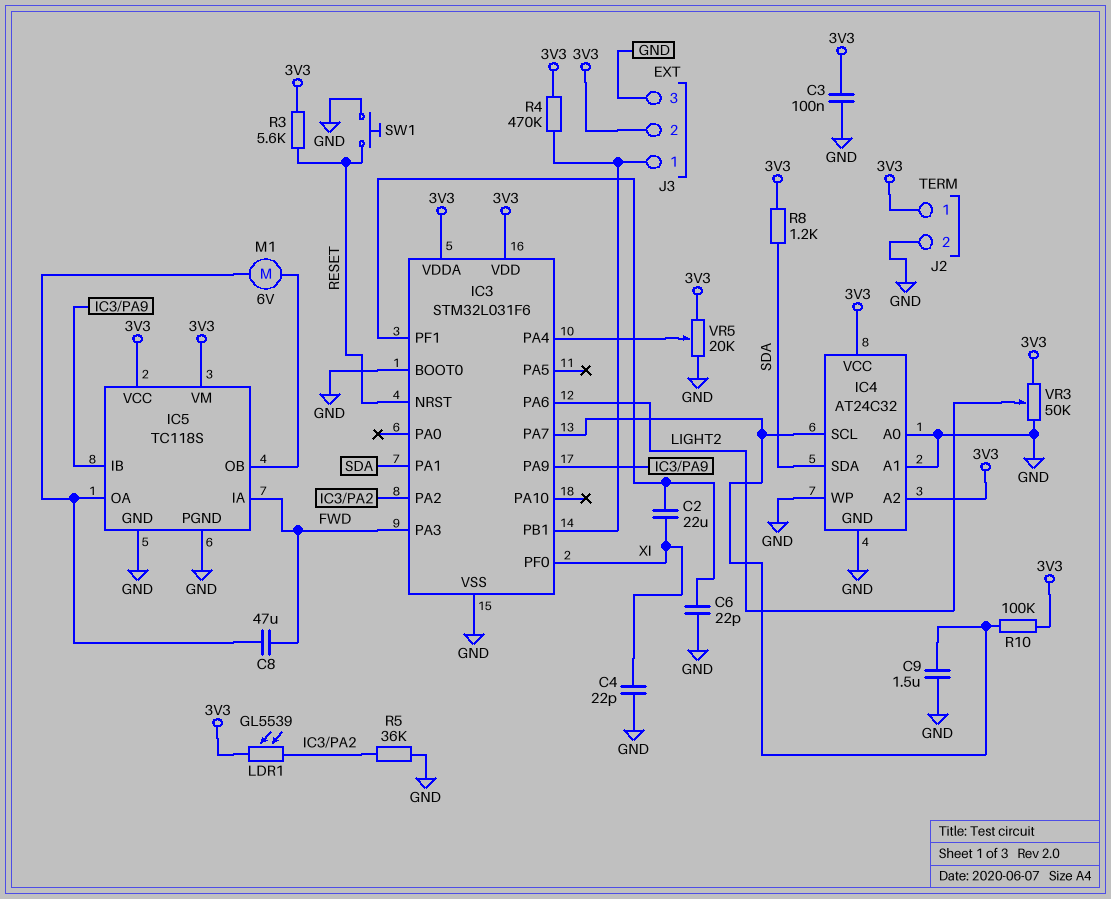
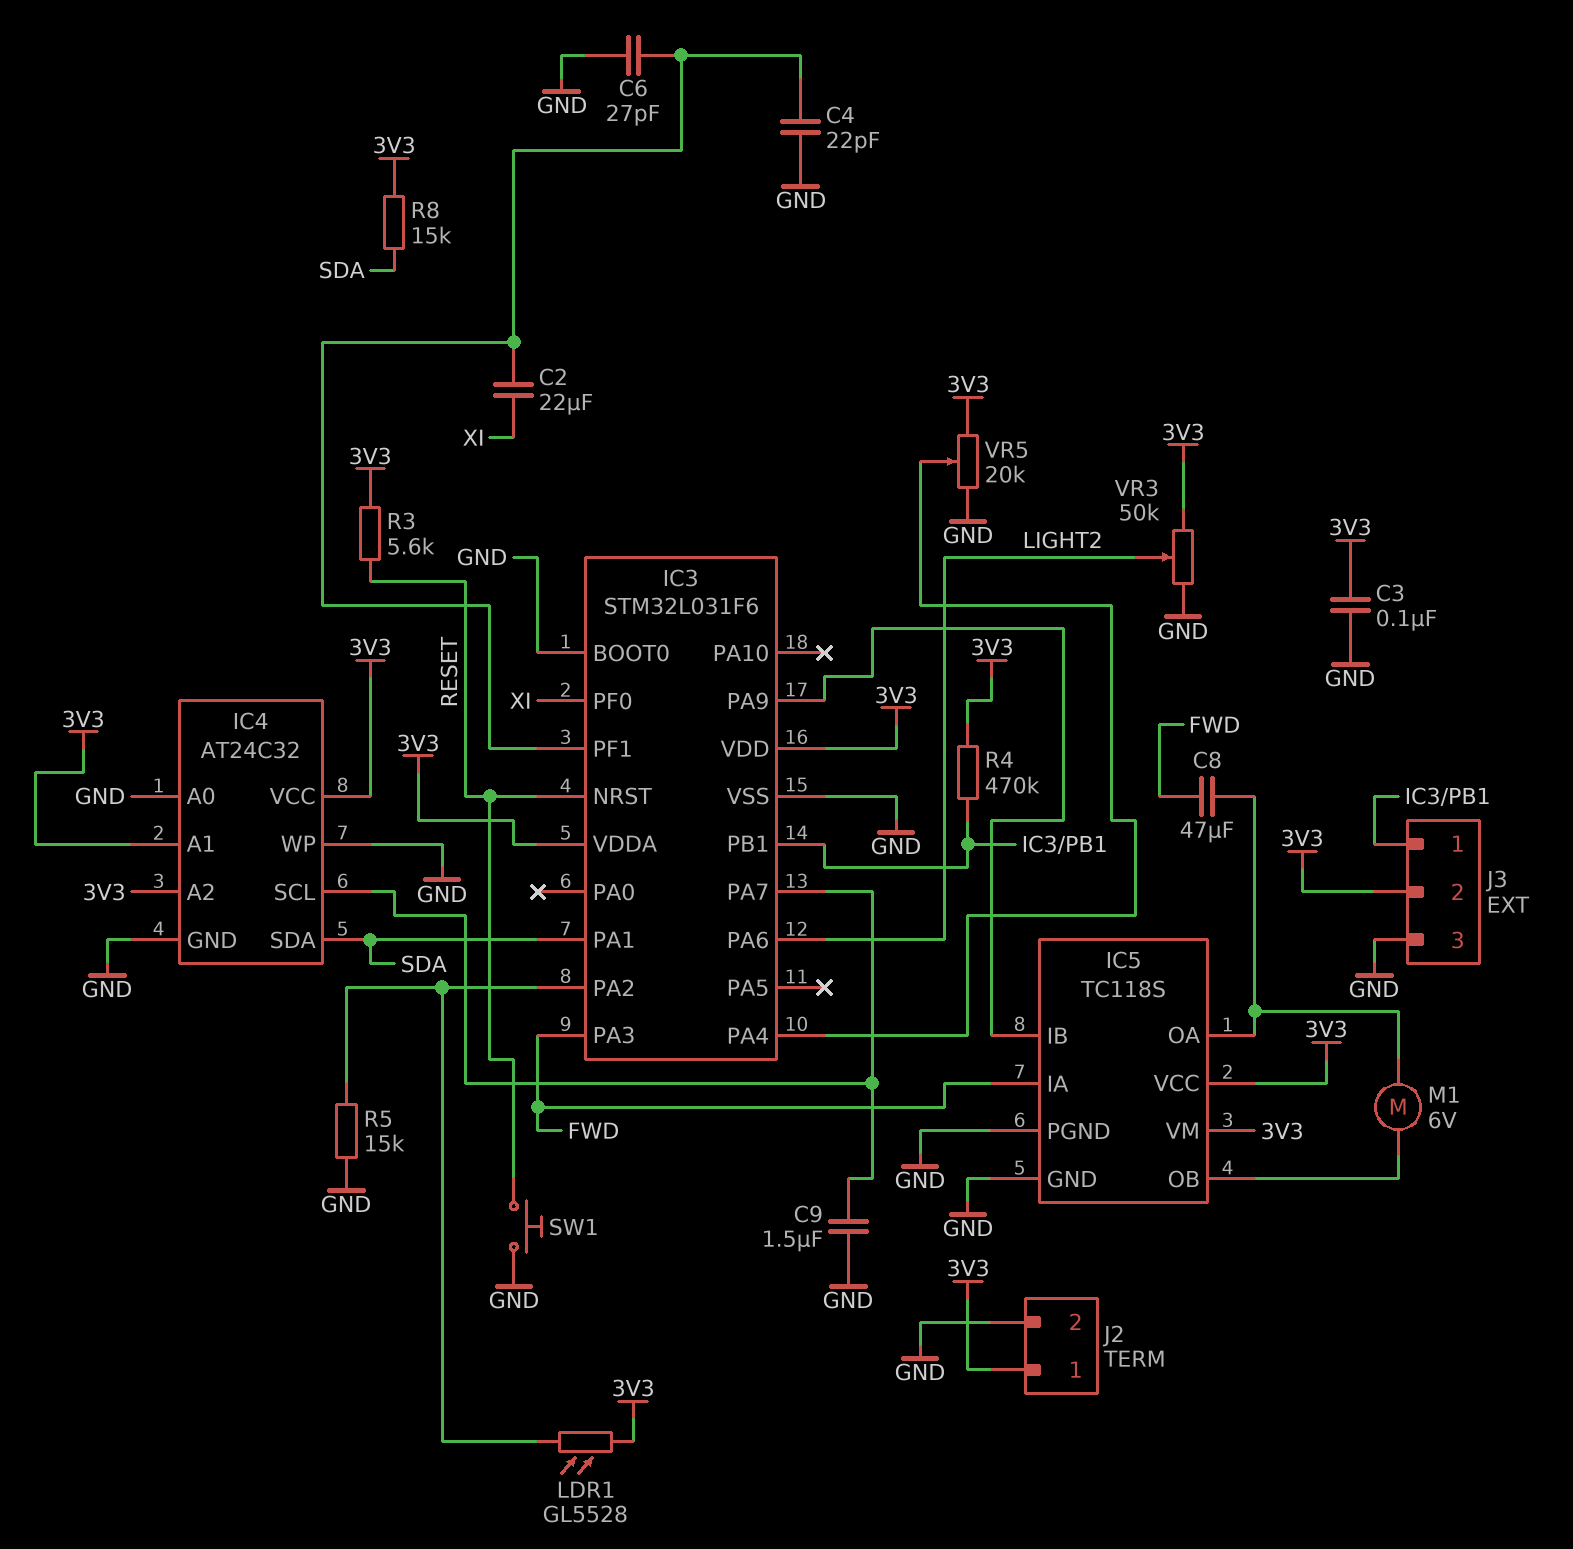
C4: 22pF (GND, XI) -> 22pF (GND, IC3/PF1)
C6: 22pF (GND, IC3/PF1) -> 27pF (GND, IC3/PF1)
IC4 pin A1: GND -> 3V3
LDR1: GL5539 (3V3, IC3/PA2) -> GL5528 (3V3, IC3/PA2)
R5: 36k (GND, IC3/PA2) -> 15k (GND, IC3/PA2)
R8: 1.2k (3V3, SDA) -> 15k (3V3, SDA)
R10: 100k (3V3, IC3/PA7) -> none

